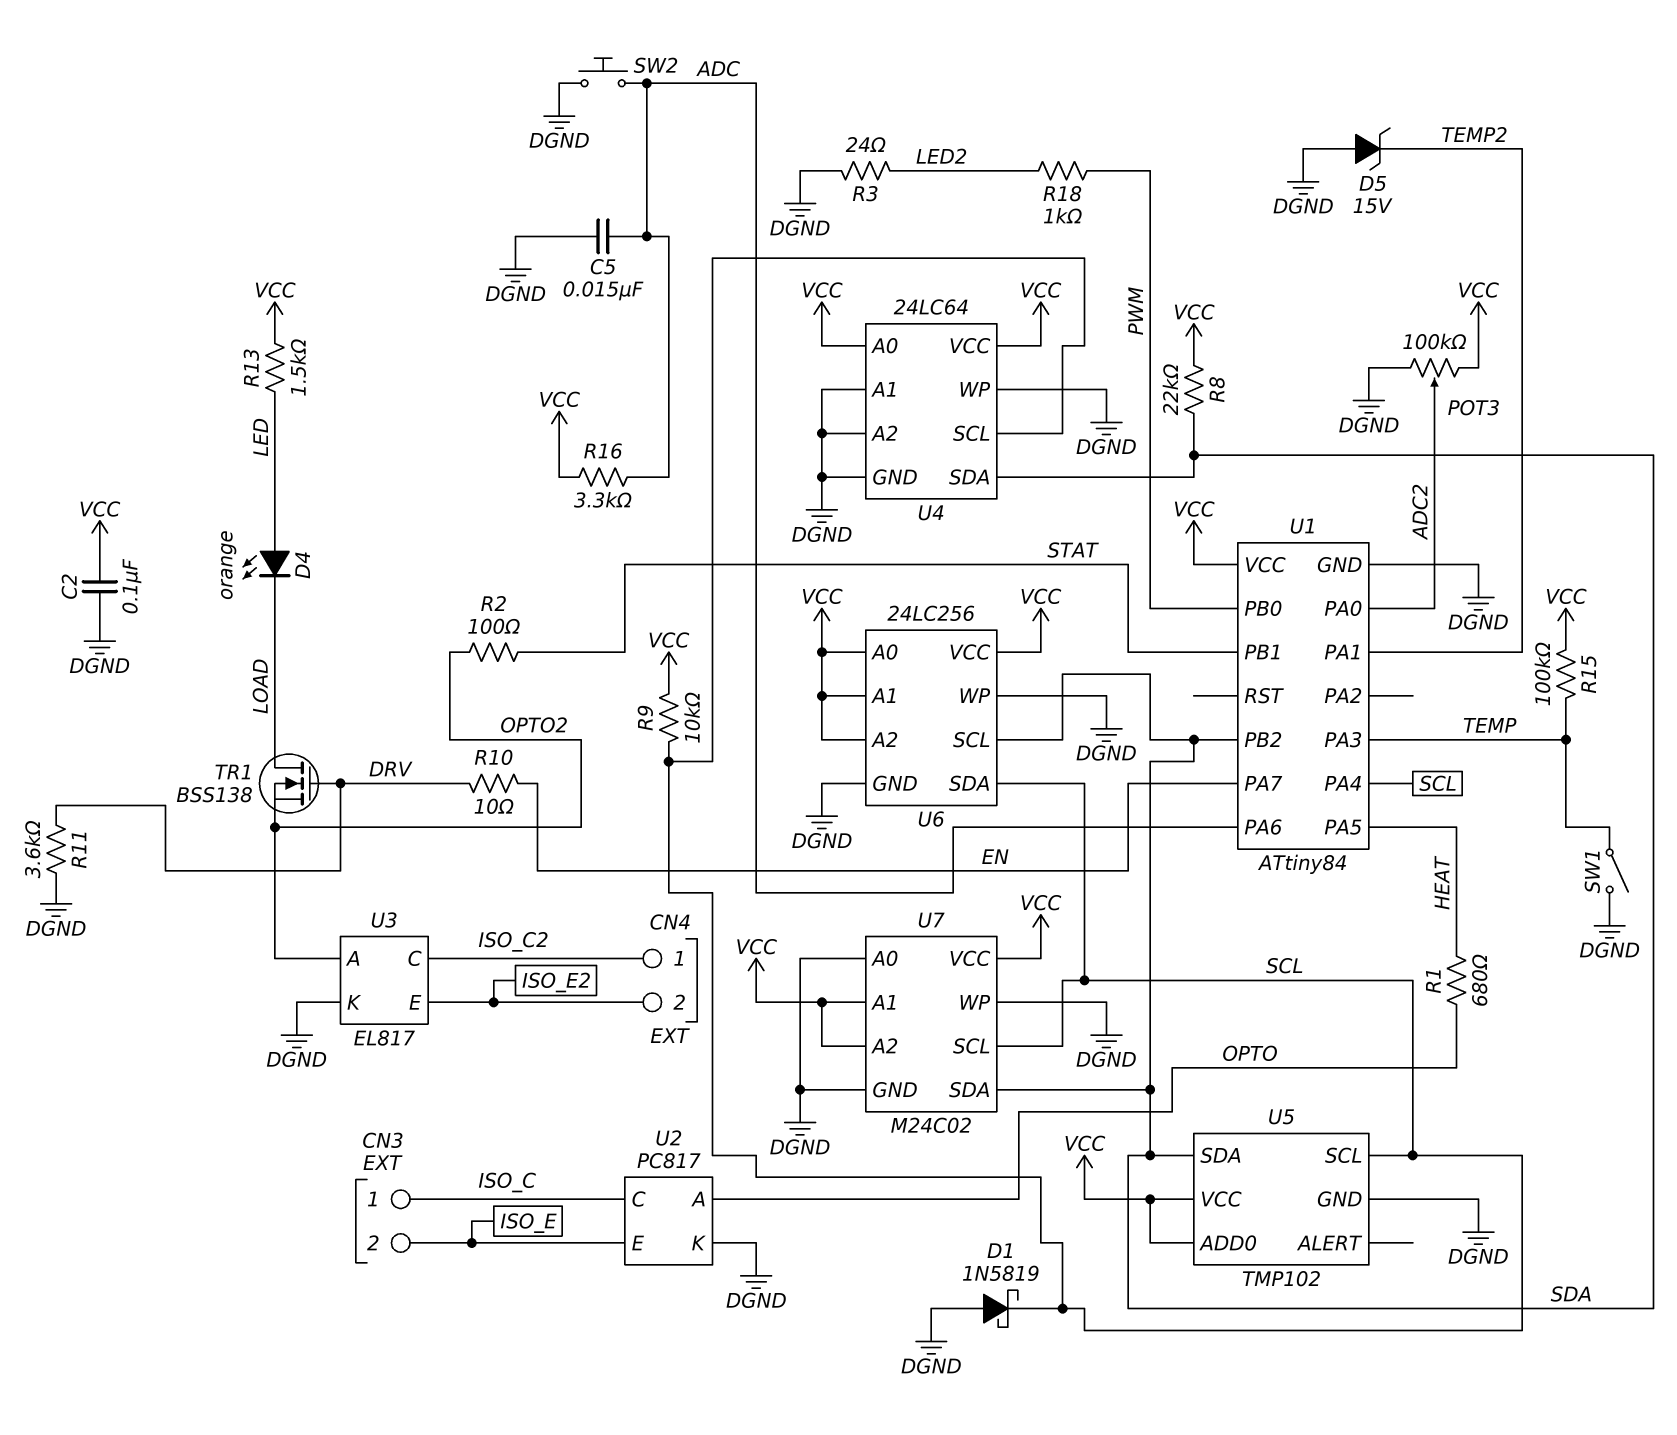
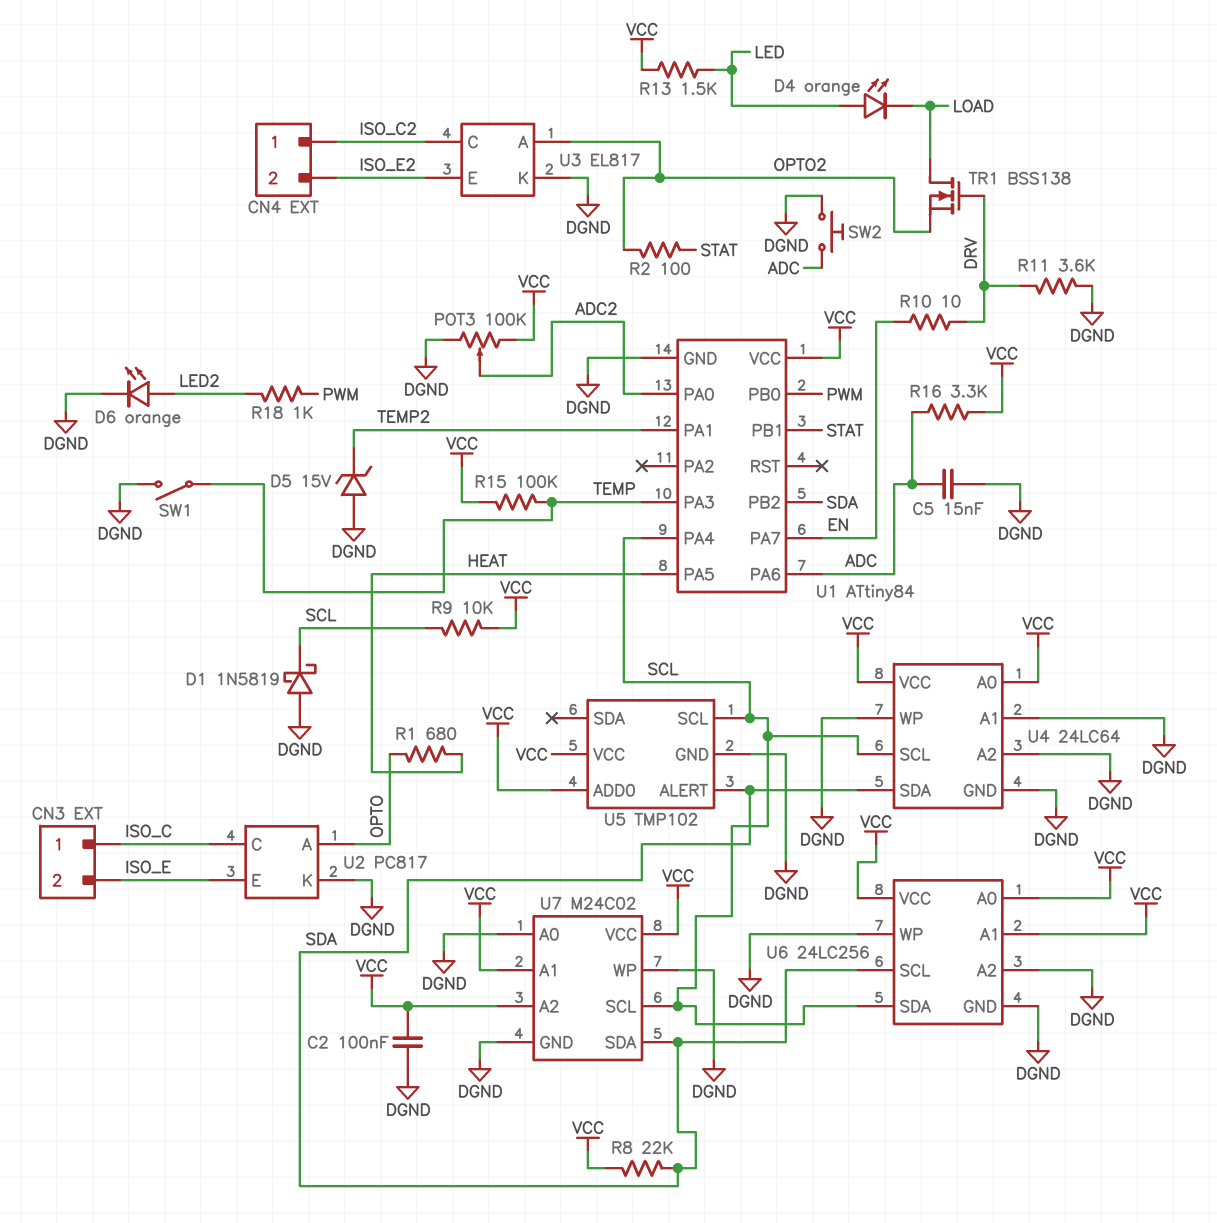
D6: none -> LED orange (A LED2, K DGND)
R3: 24 (DGND, LED2) -> none
U5 pin ALERT: none -> SDA
U5 pin SDA: SDA -> none
U6 pin A2: VCC -> DGND

